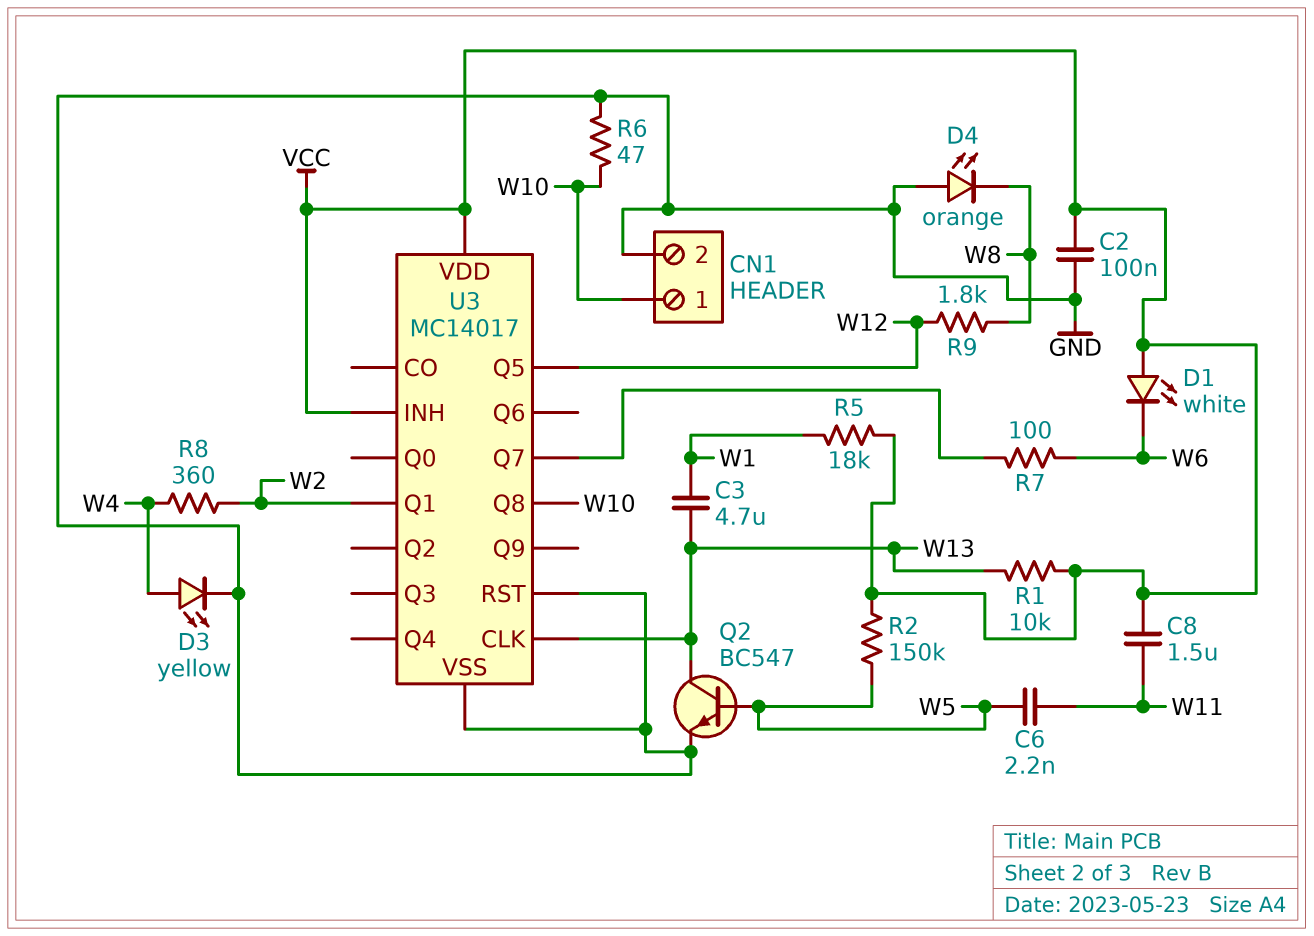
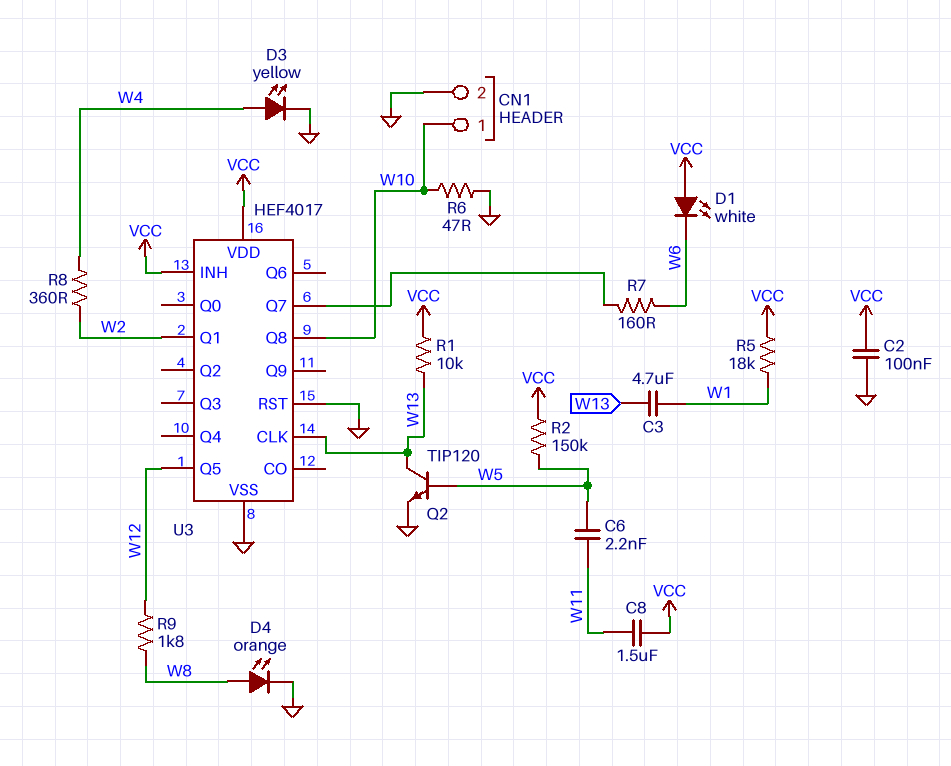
D4: LED orange (A GND, K W8) -> LED orange (A W8, K GND)
Q2: NPN BC547 (B W5, C W13, E GND) -> NPN TIP120 (B W5, C W13, E GND)
R7: 100 (U3/Q7, W6) -> 160 (U3/Q7, W6)
U3: MC14017 -> HEF4017

